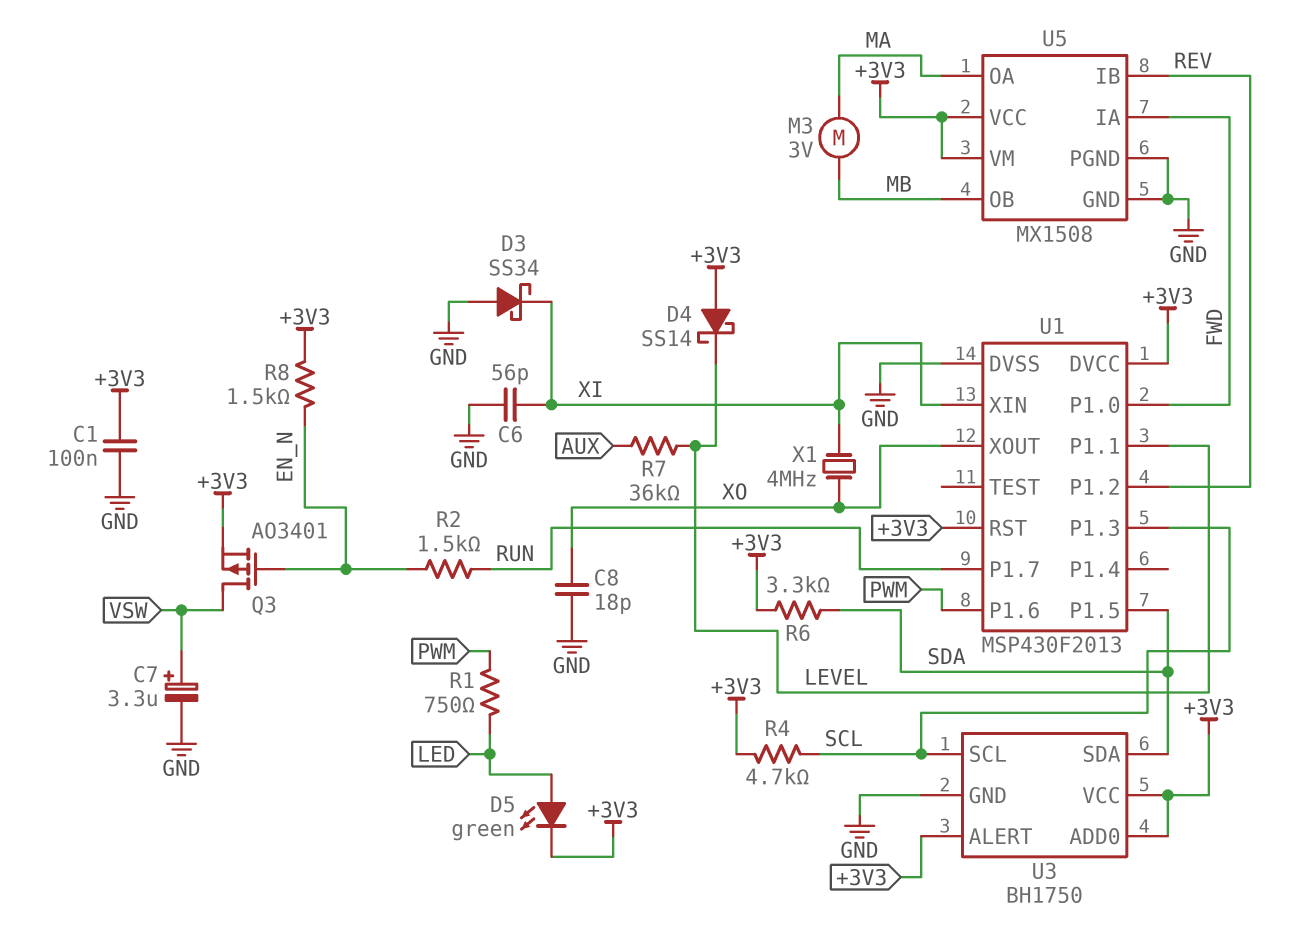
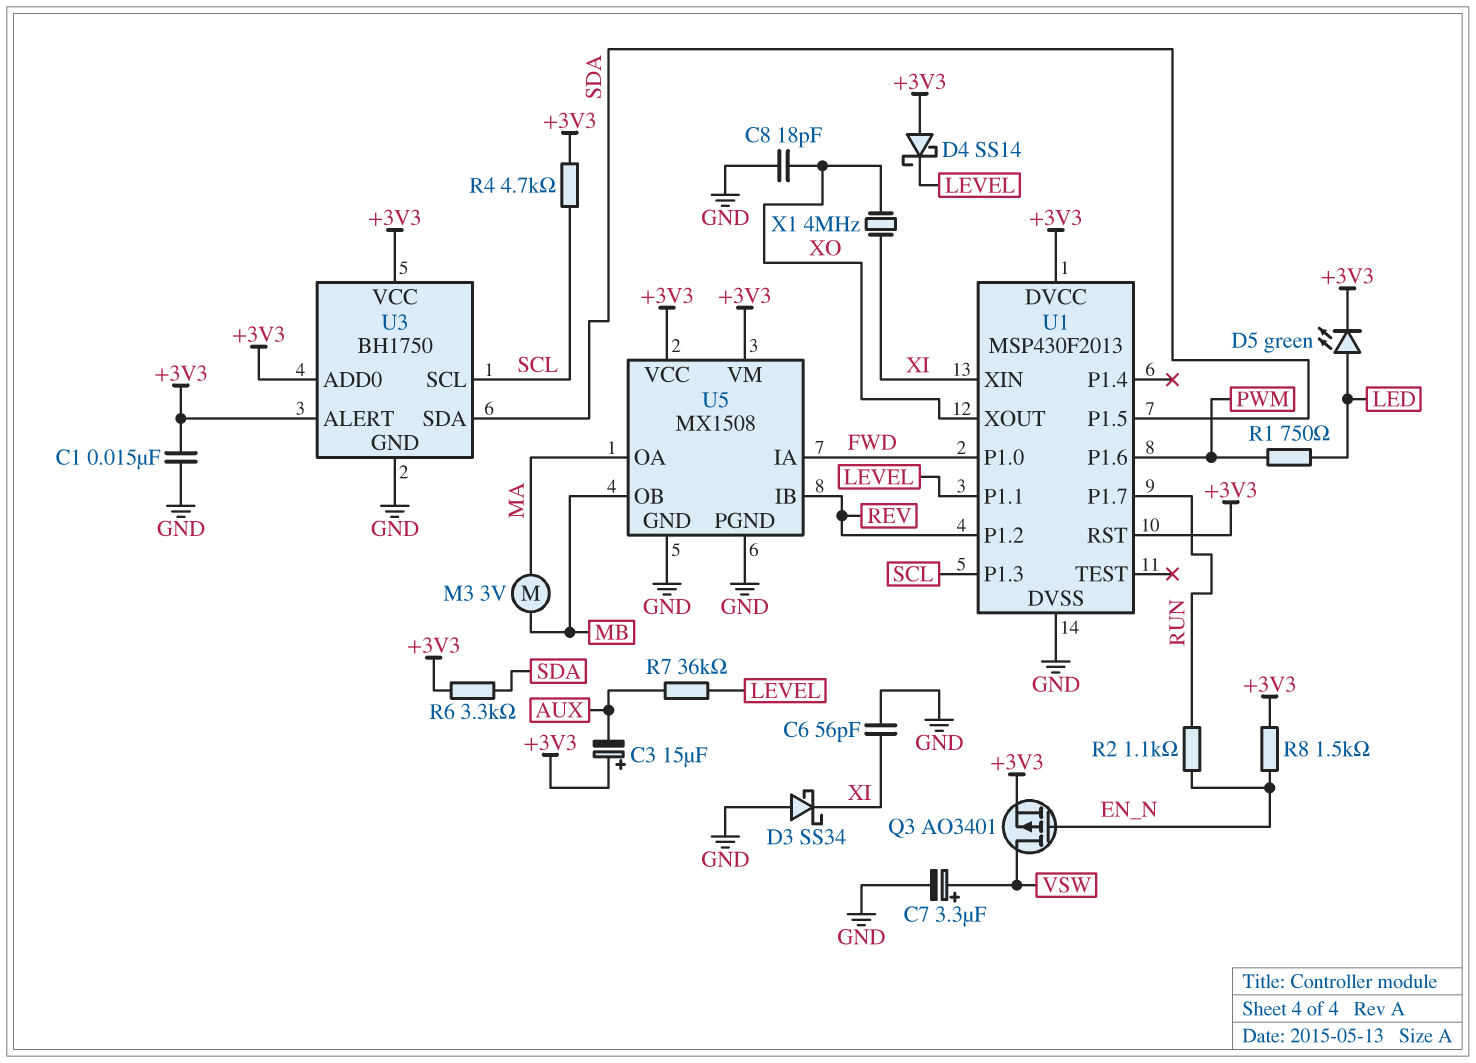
C1: 100nF (+3V3, GND) -> 15nF (+3V3, GND)
C3: none -> 15uF (plus +3V3, minus AUX)
R2: 1.5k (EN_N, RUN) -> 1.1k (EN_N, RUN)

